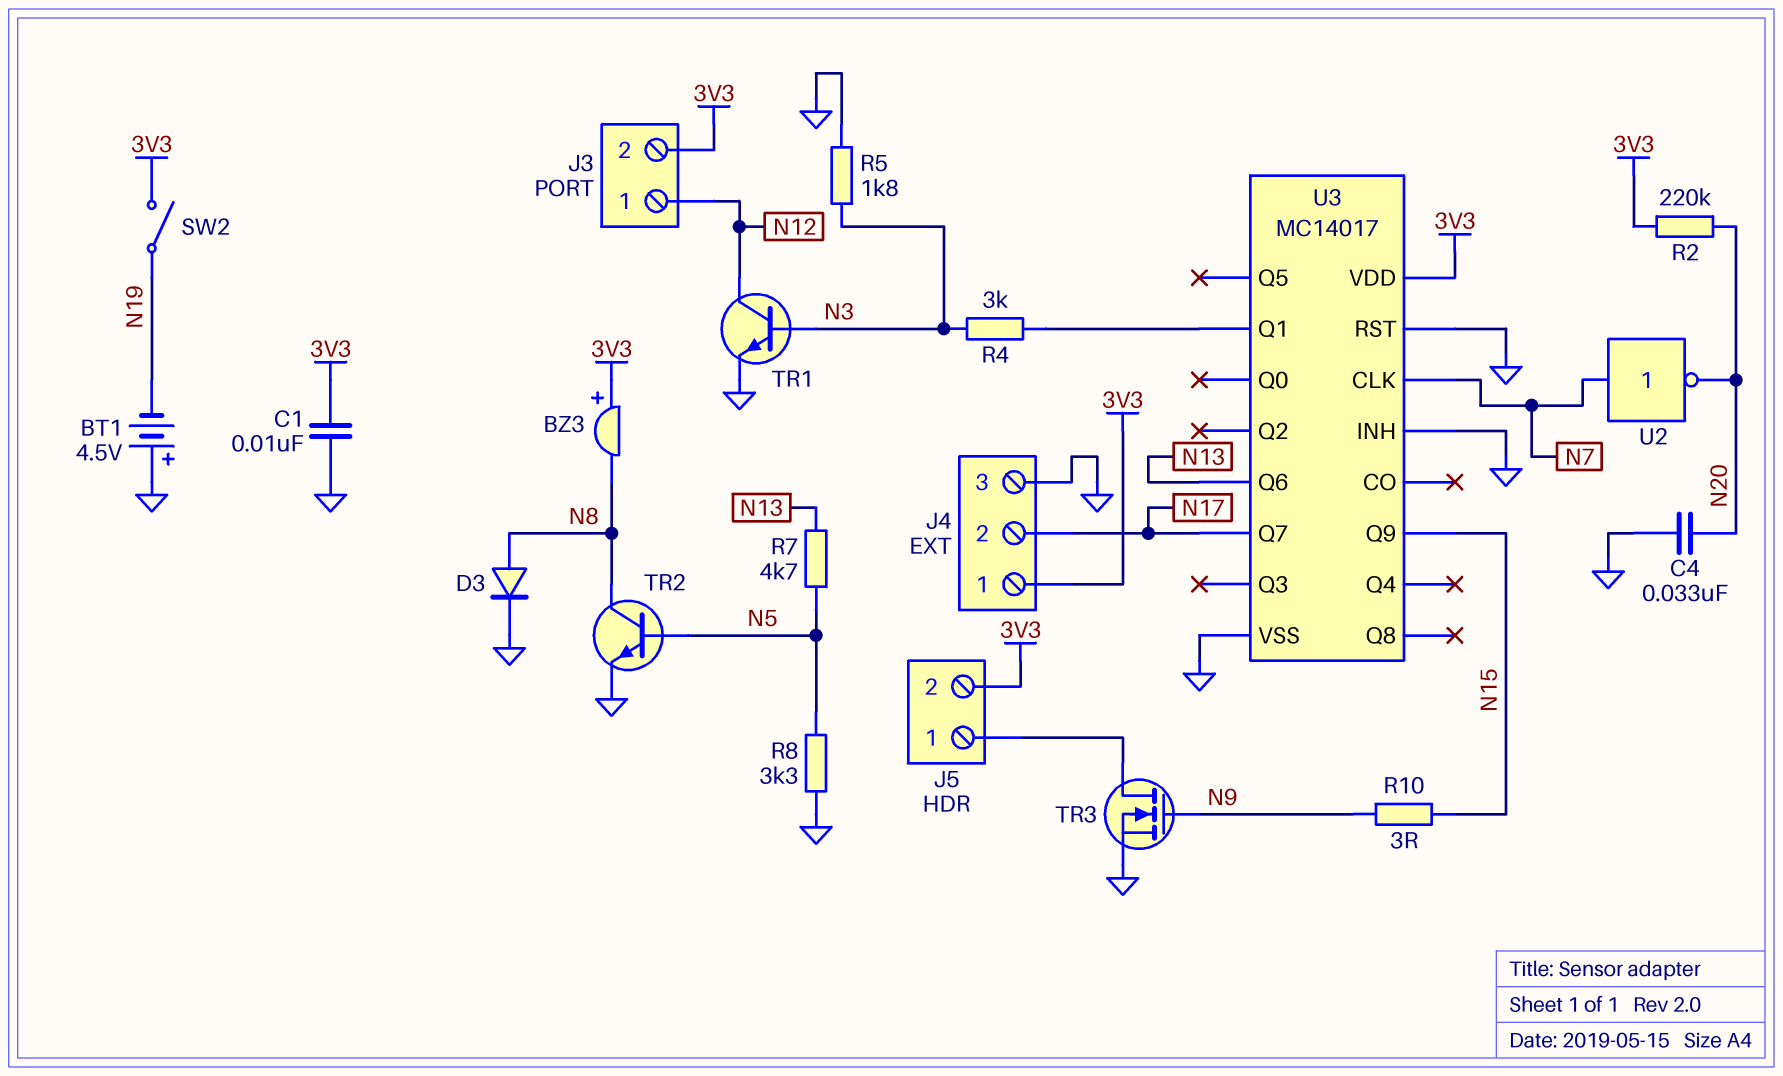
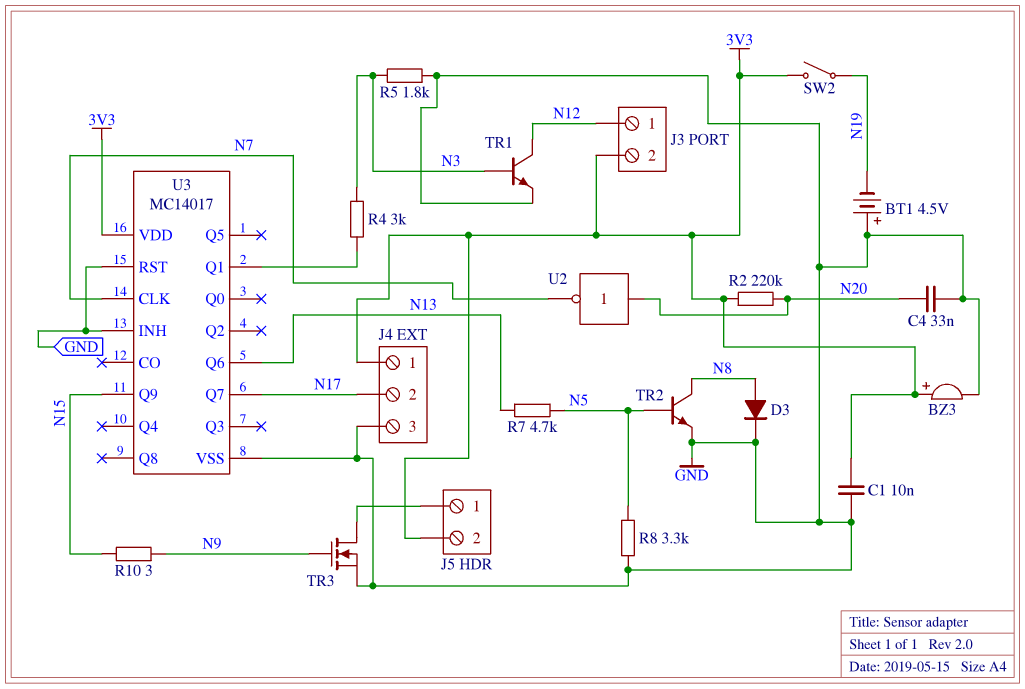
BZ3: buzzer (plus 3V3, minus N8) -> buzzer (plus 3V3, minus GND)
U2: NOT (in N7, out N20) -> NOT (in N20, out N7)

